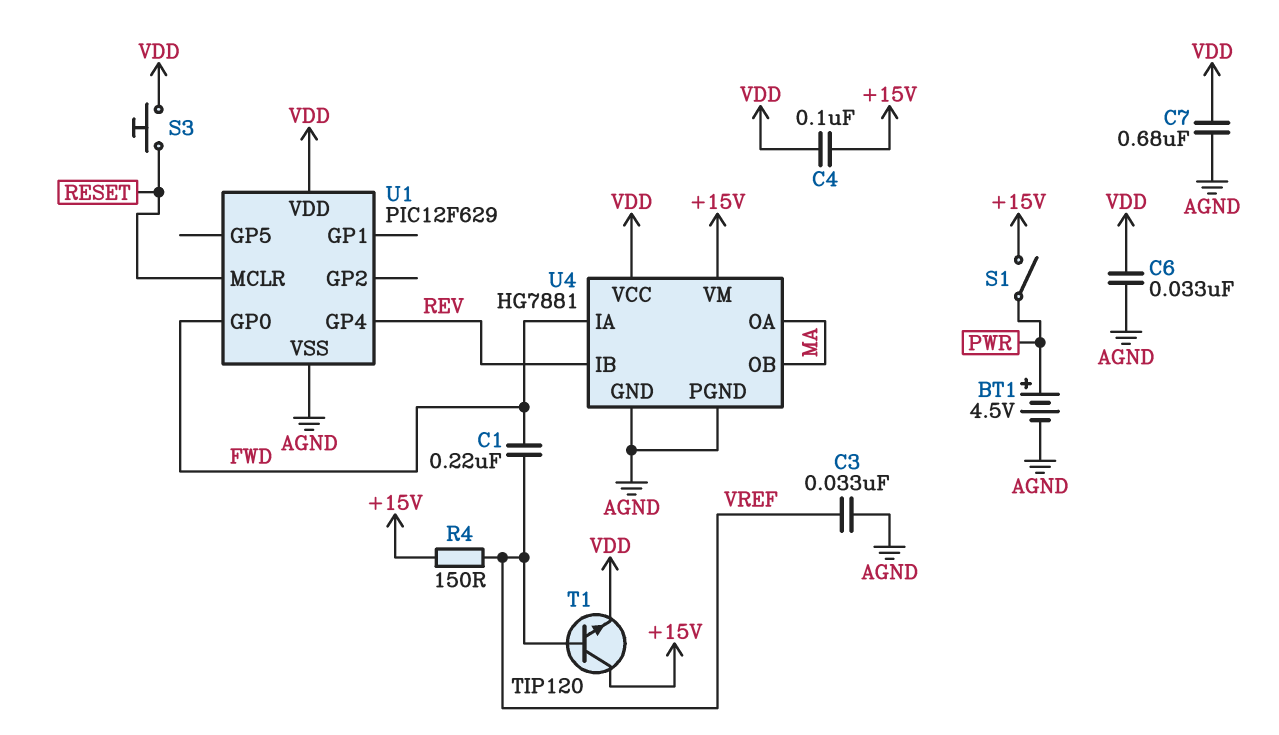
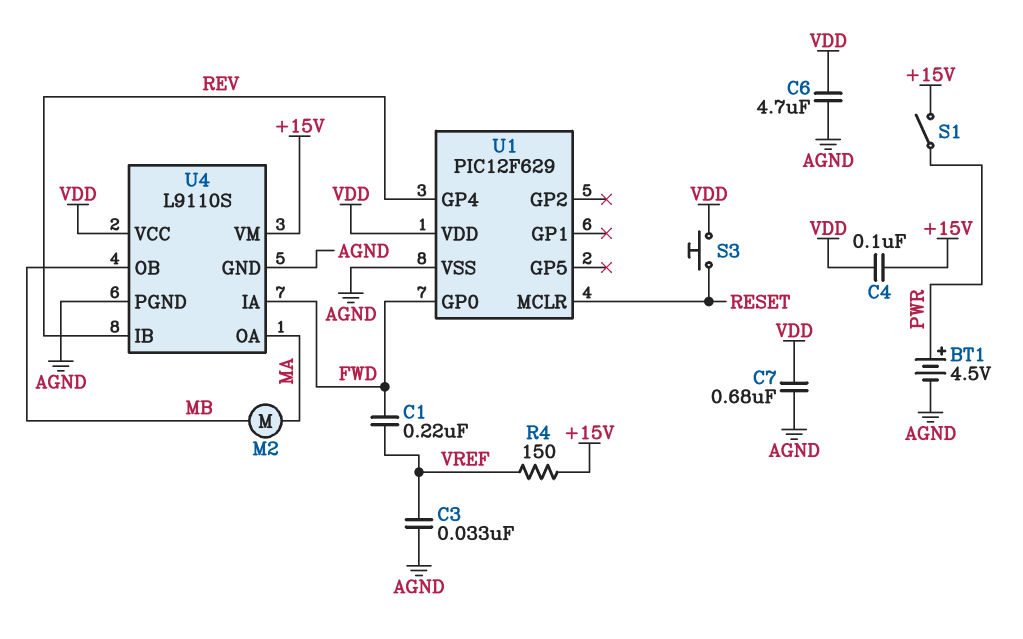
C6: 33nF (AGND, VDD) -> 4.7uF (AGND, VDD)
M2: none -> motor (MA, MB)
T1: NPN TIP120 (B VREF, C +15V, E VDD) -> none
U4: HG7881 -> L9110S
U4 pin OB: MA -> MB

